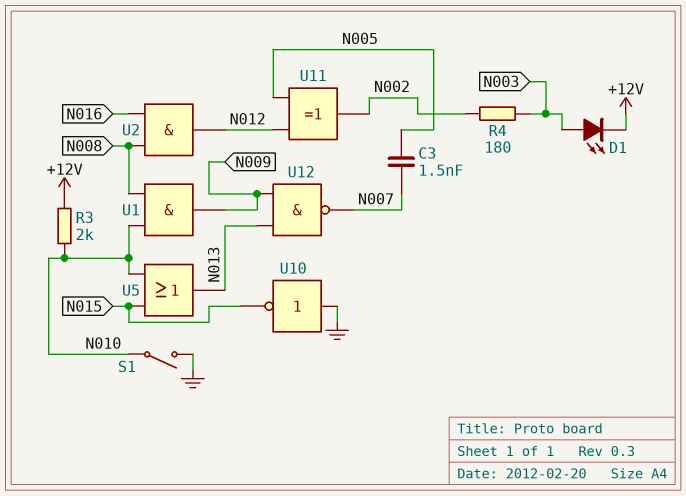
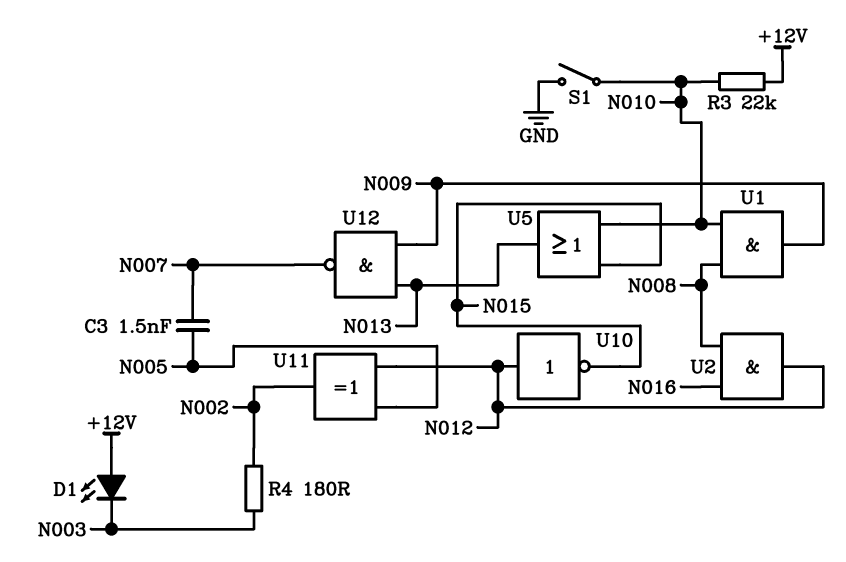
D1: LED (A N003, K +12V) -> LED (A +12V, K N003)
R3: 2k (+12V, N010) -> 22k (+12V, N010)
U10: NOT (in GND, out N015) -> NOT (in N012, out N015)

